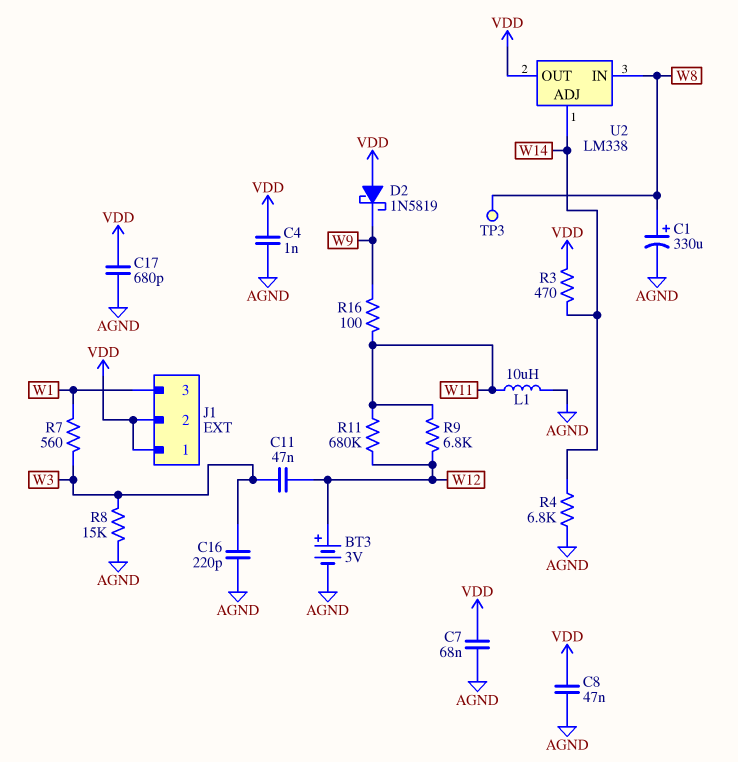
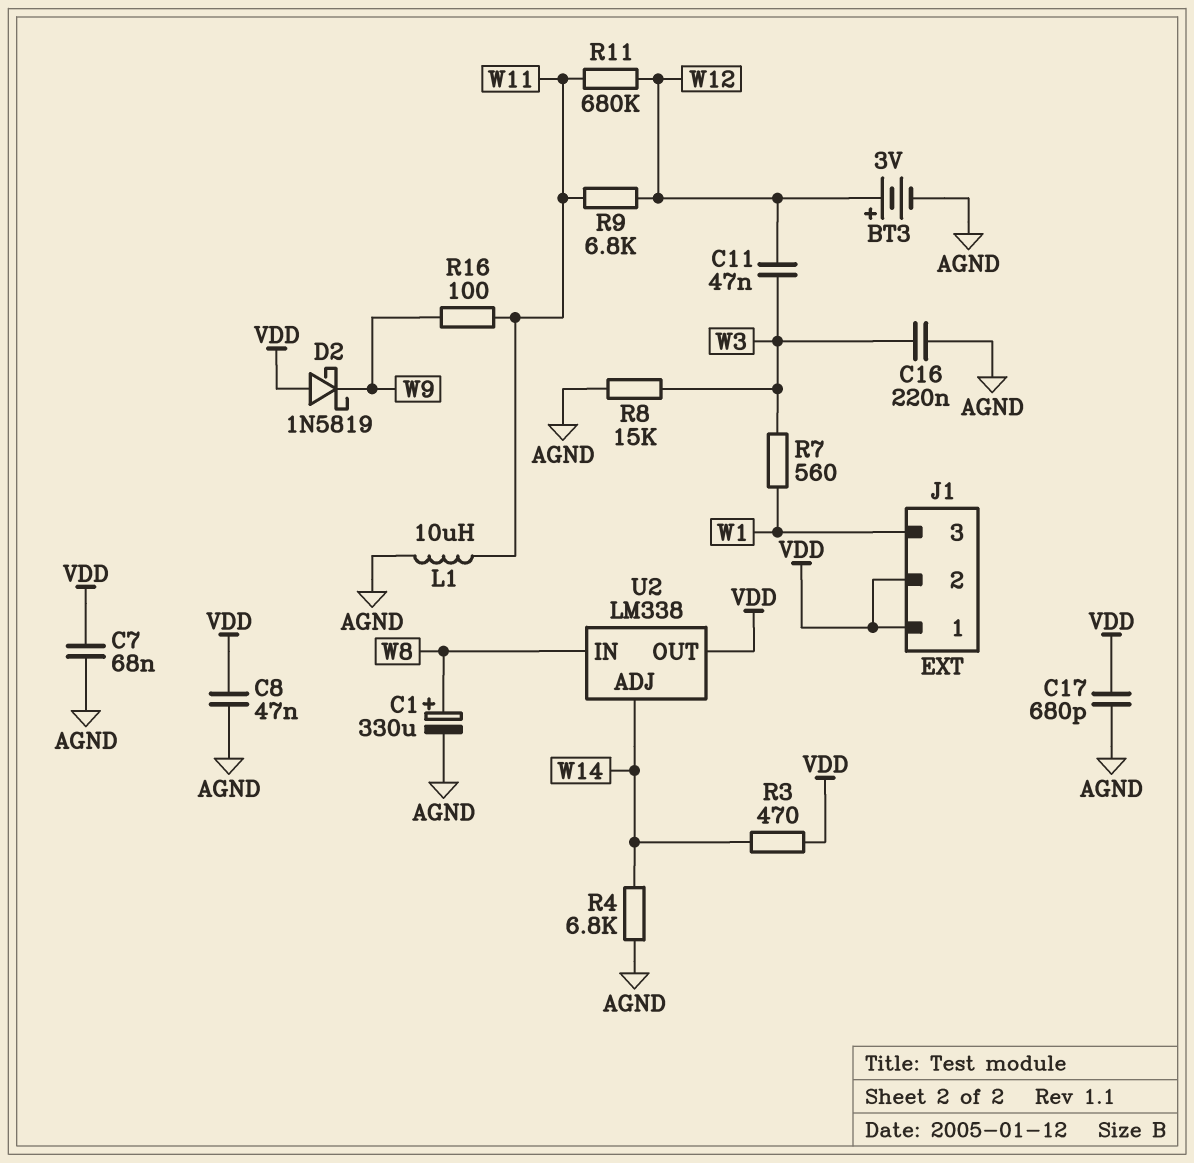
C4: 1nF (AGND, VDD) -> none
C16: 220pF (AGND, W3) -> 220nF (AGND, W3)
TP3: test point (W8) -> none

